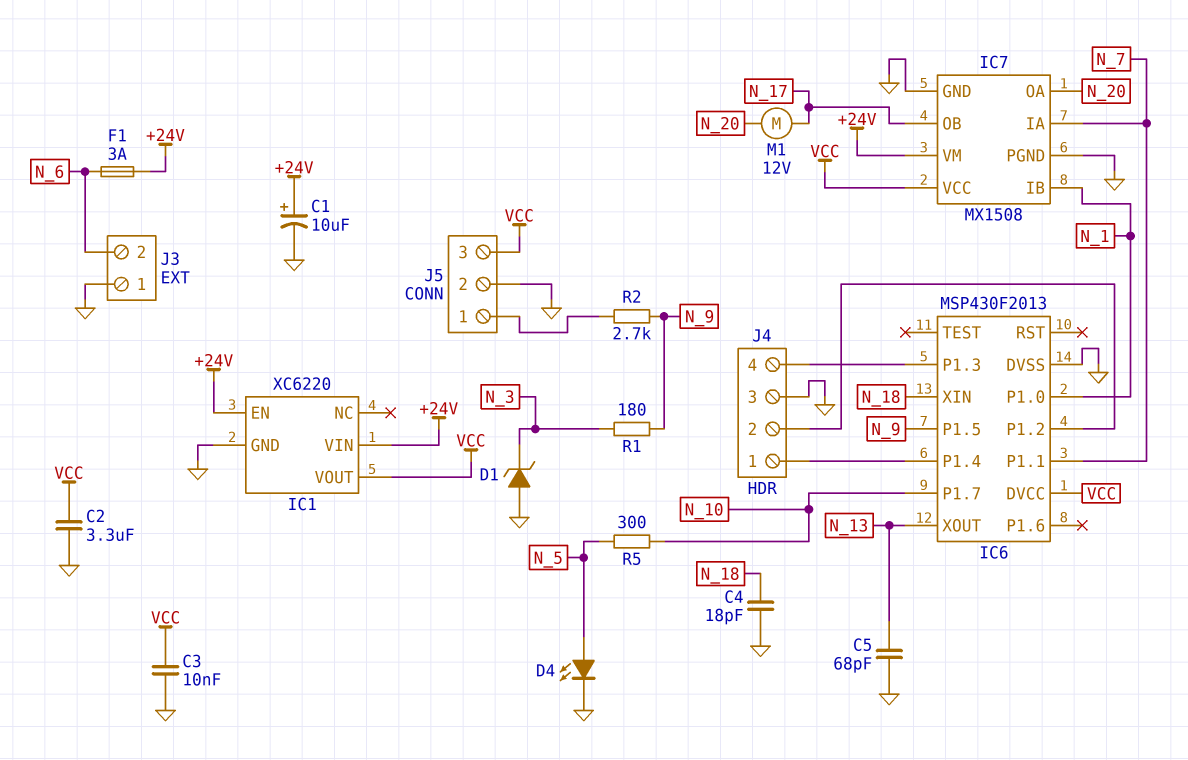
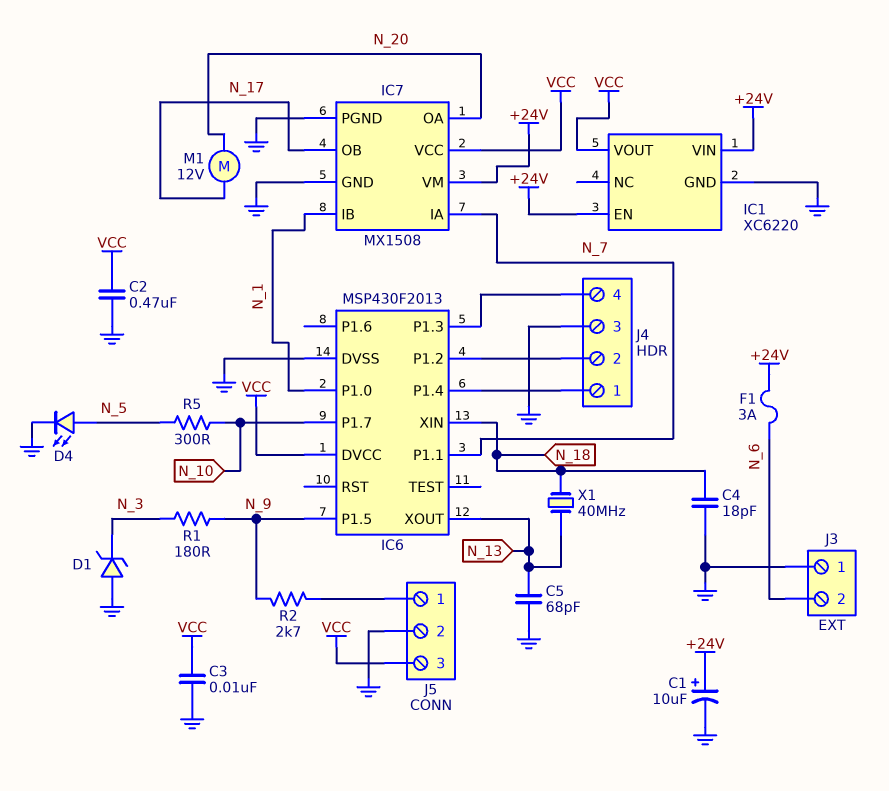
C2: 3.3uF (GND, VCC) -> 470nF (GND, VCC)
X1: none -> 40MHz (N_13, N_18)

